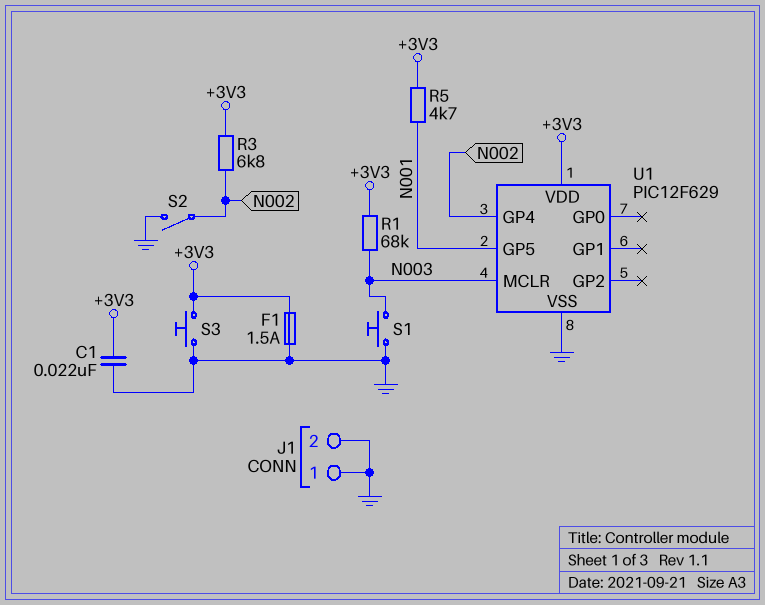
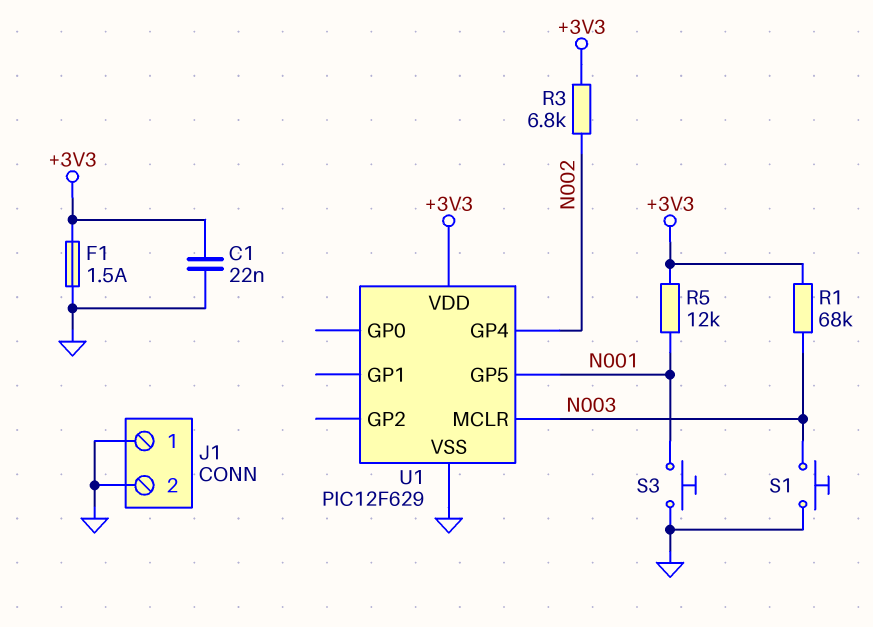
R5: 4.7k (+3V3, N001) -> 12k (+3V3, N001)
S2: switch (GND, N002) -> none
S3: button (+3V3, GND) -> button (GND, N001)

